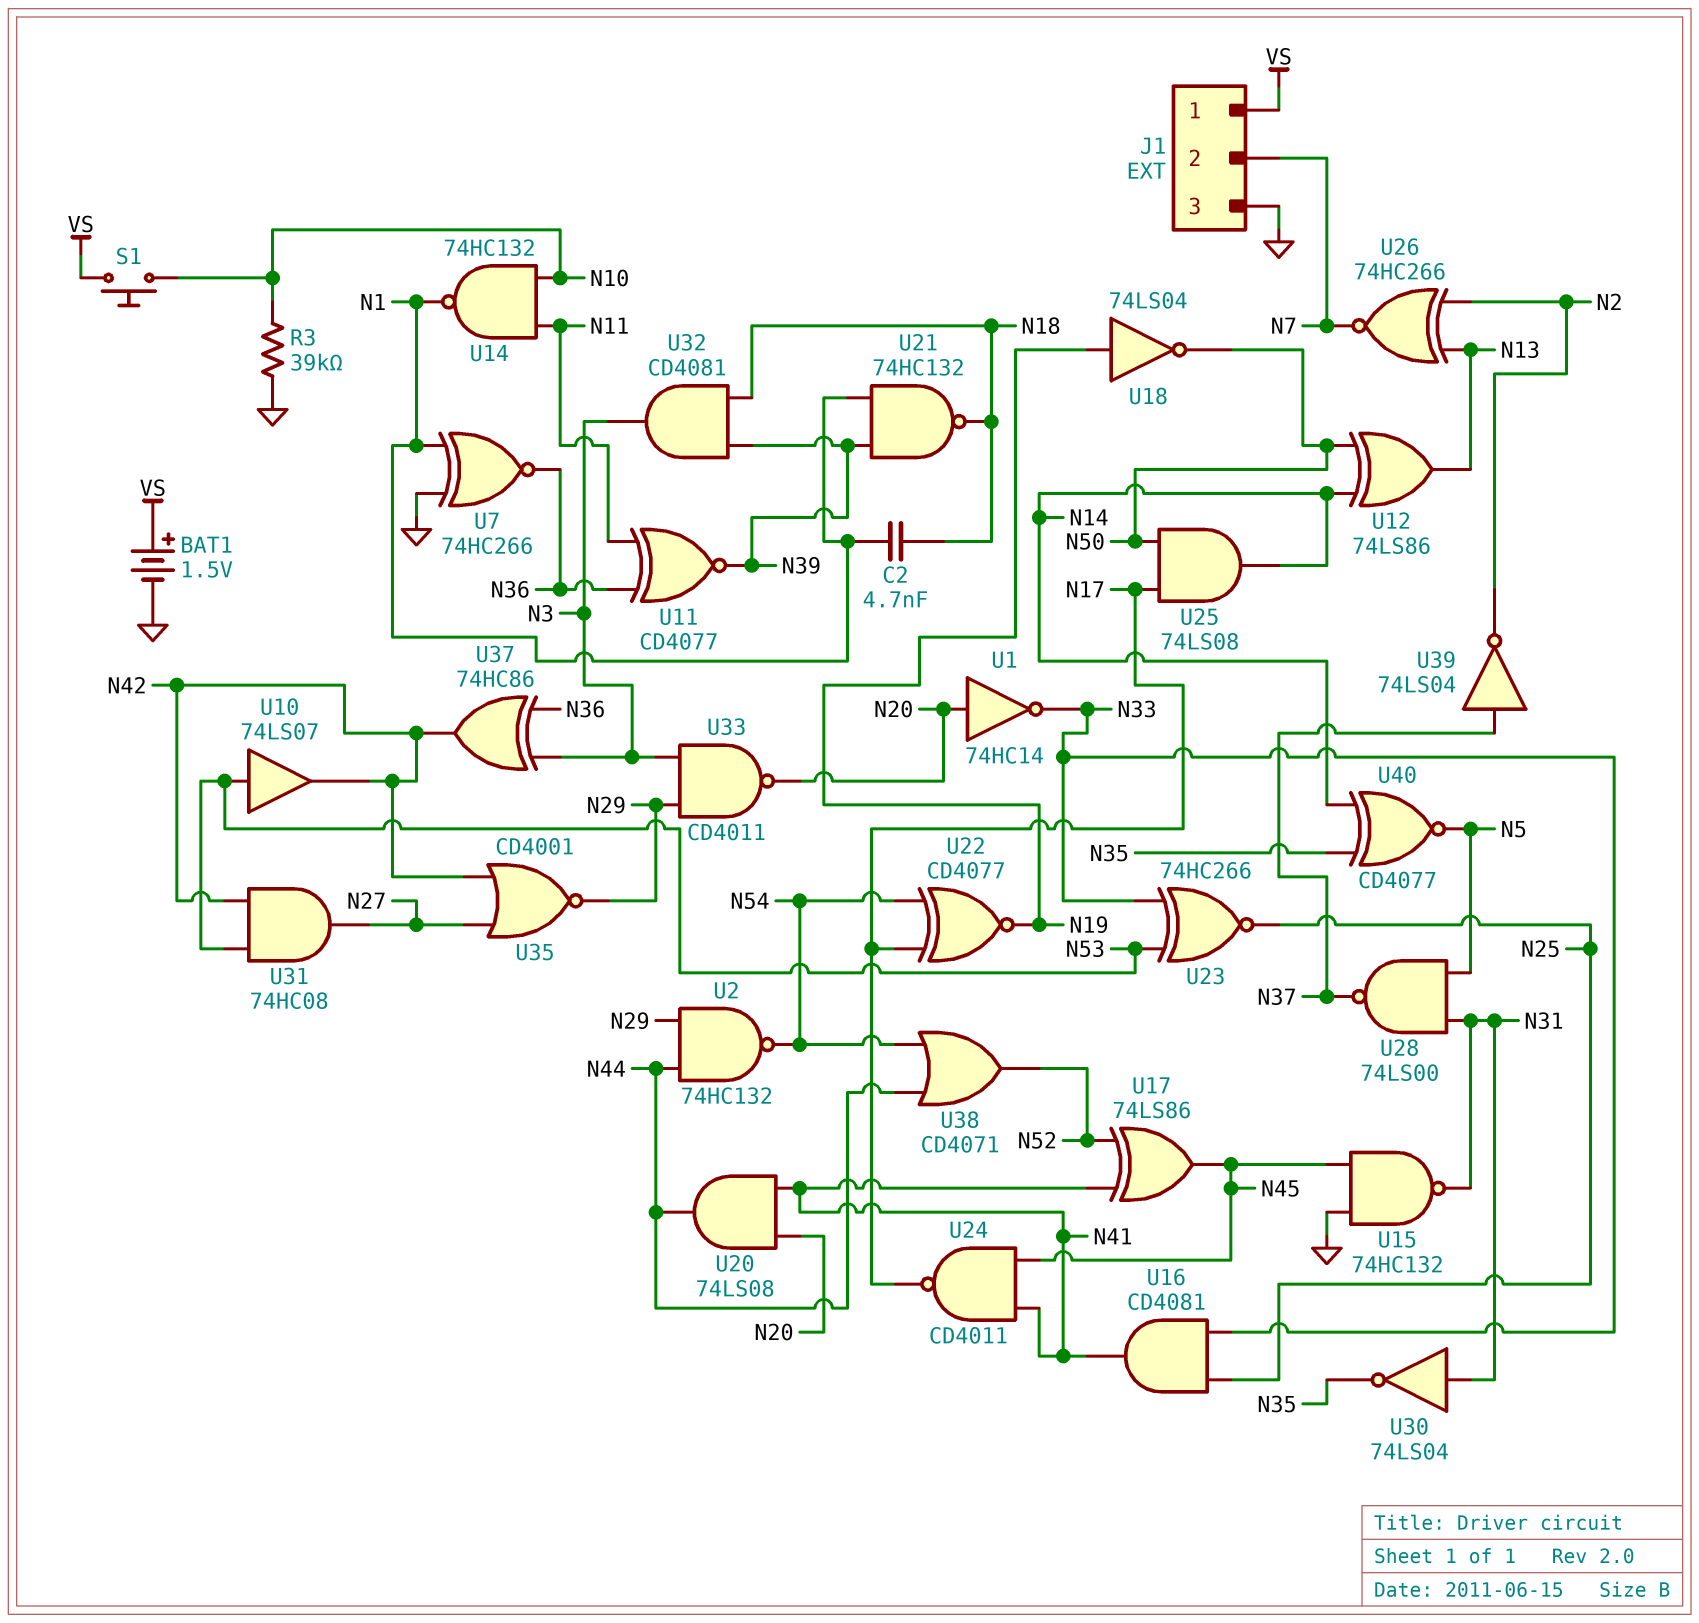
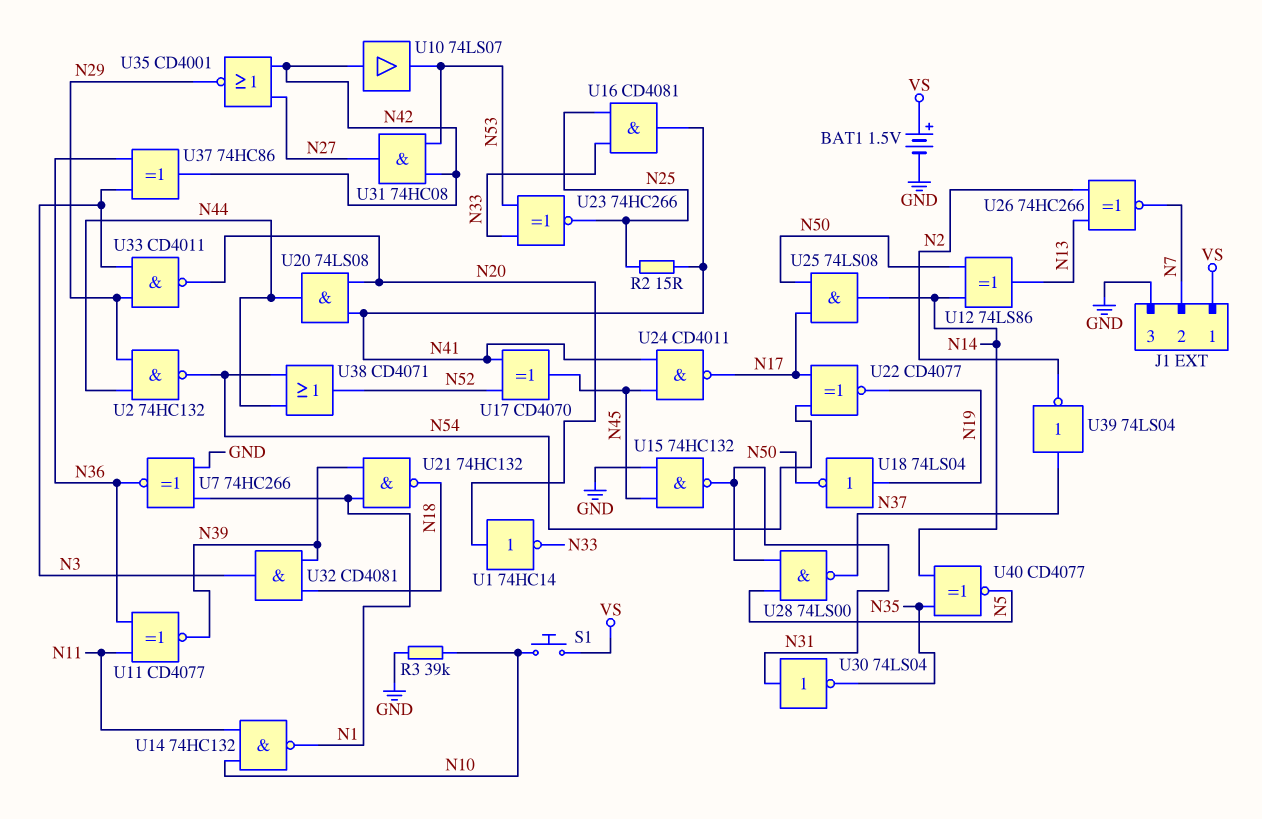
C2: 4.7nF (N1, N18) -> none
R2: none -> 15 (N25, N41)
U10: buffer 74LS07 (in N53, out N42) -> buffer 74LS07 (in N42, out N53)
U17: XOR 74LS86 (in N41, in N52, out N45) -> XOR CD4070 (in N41, in N52, out N45)

